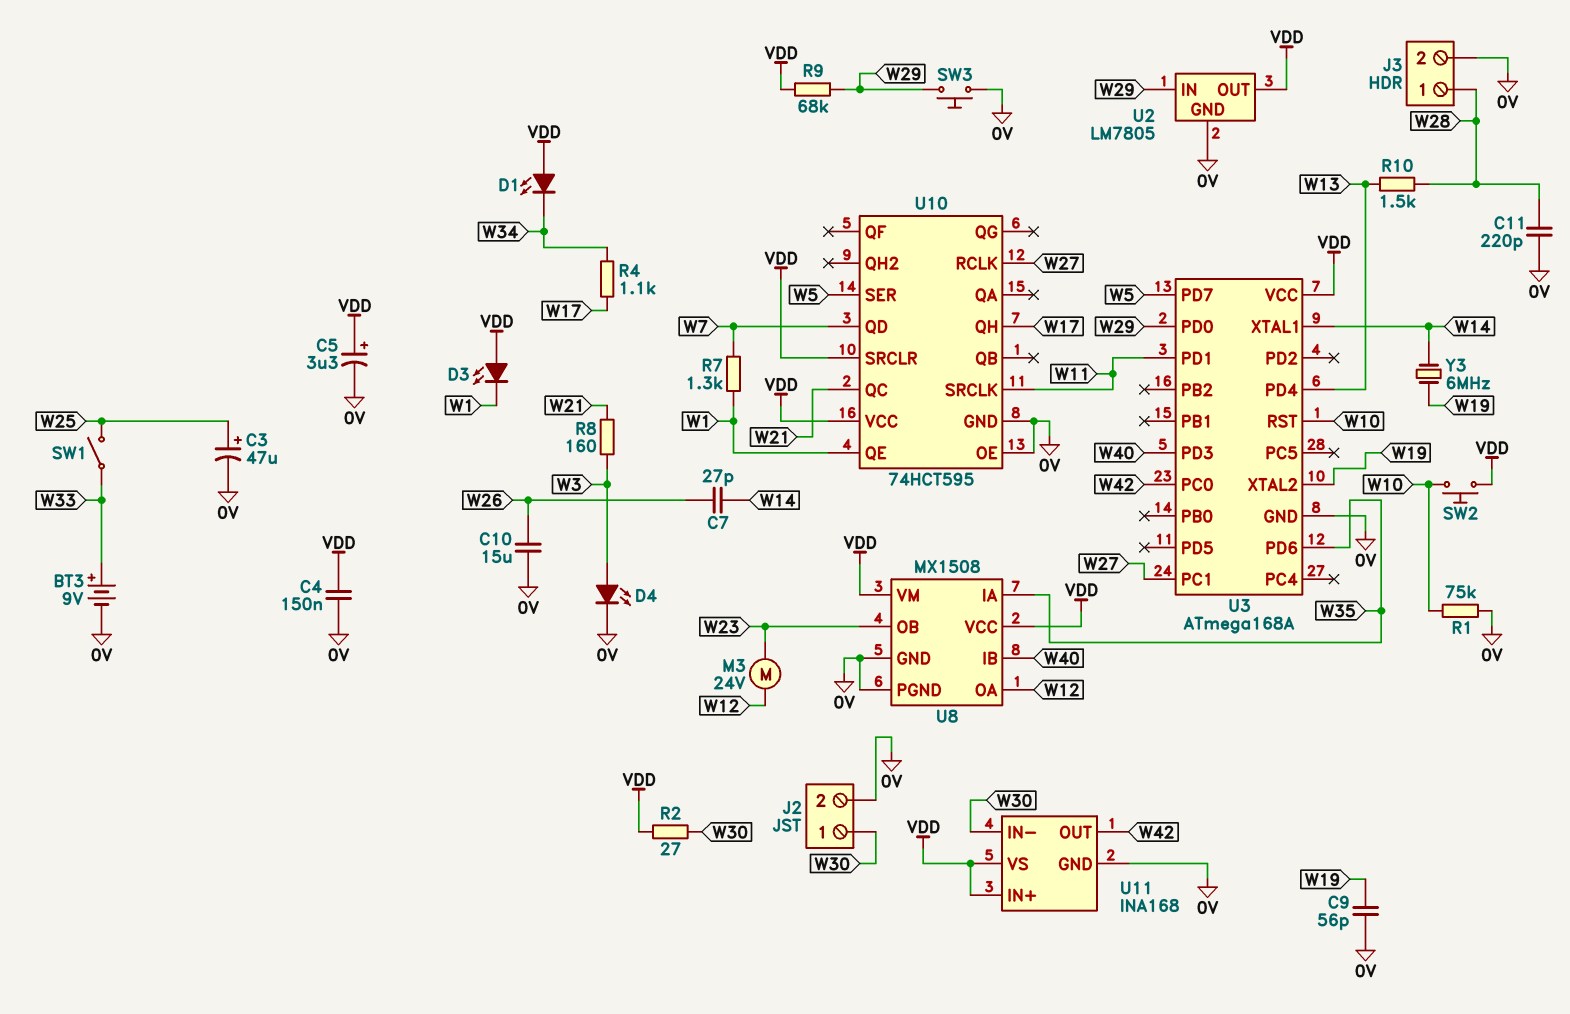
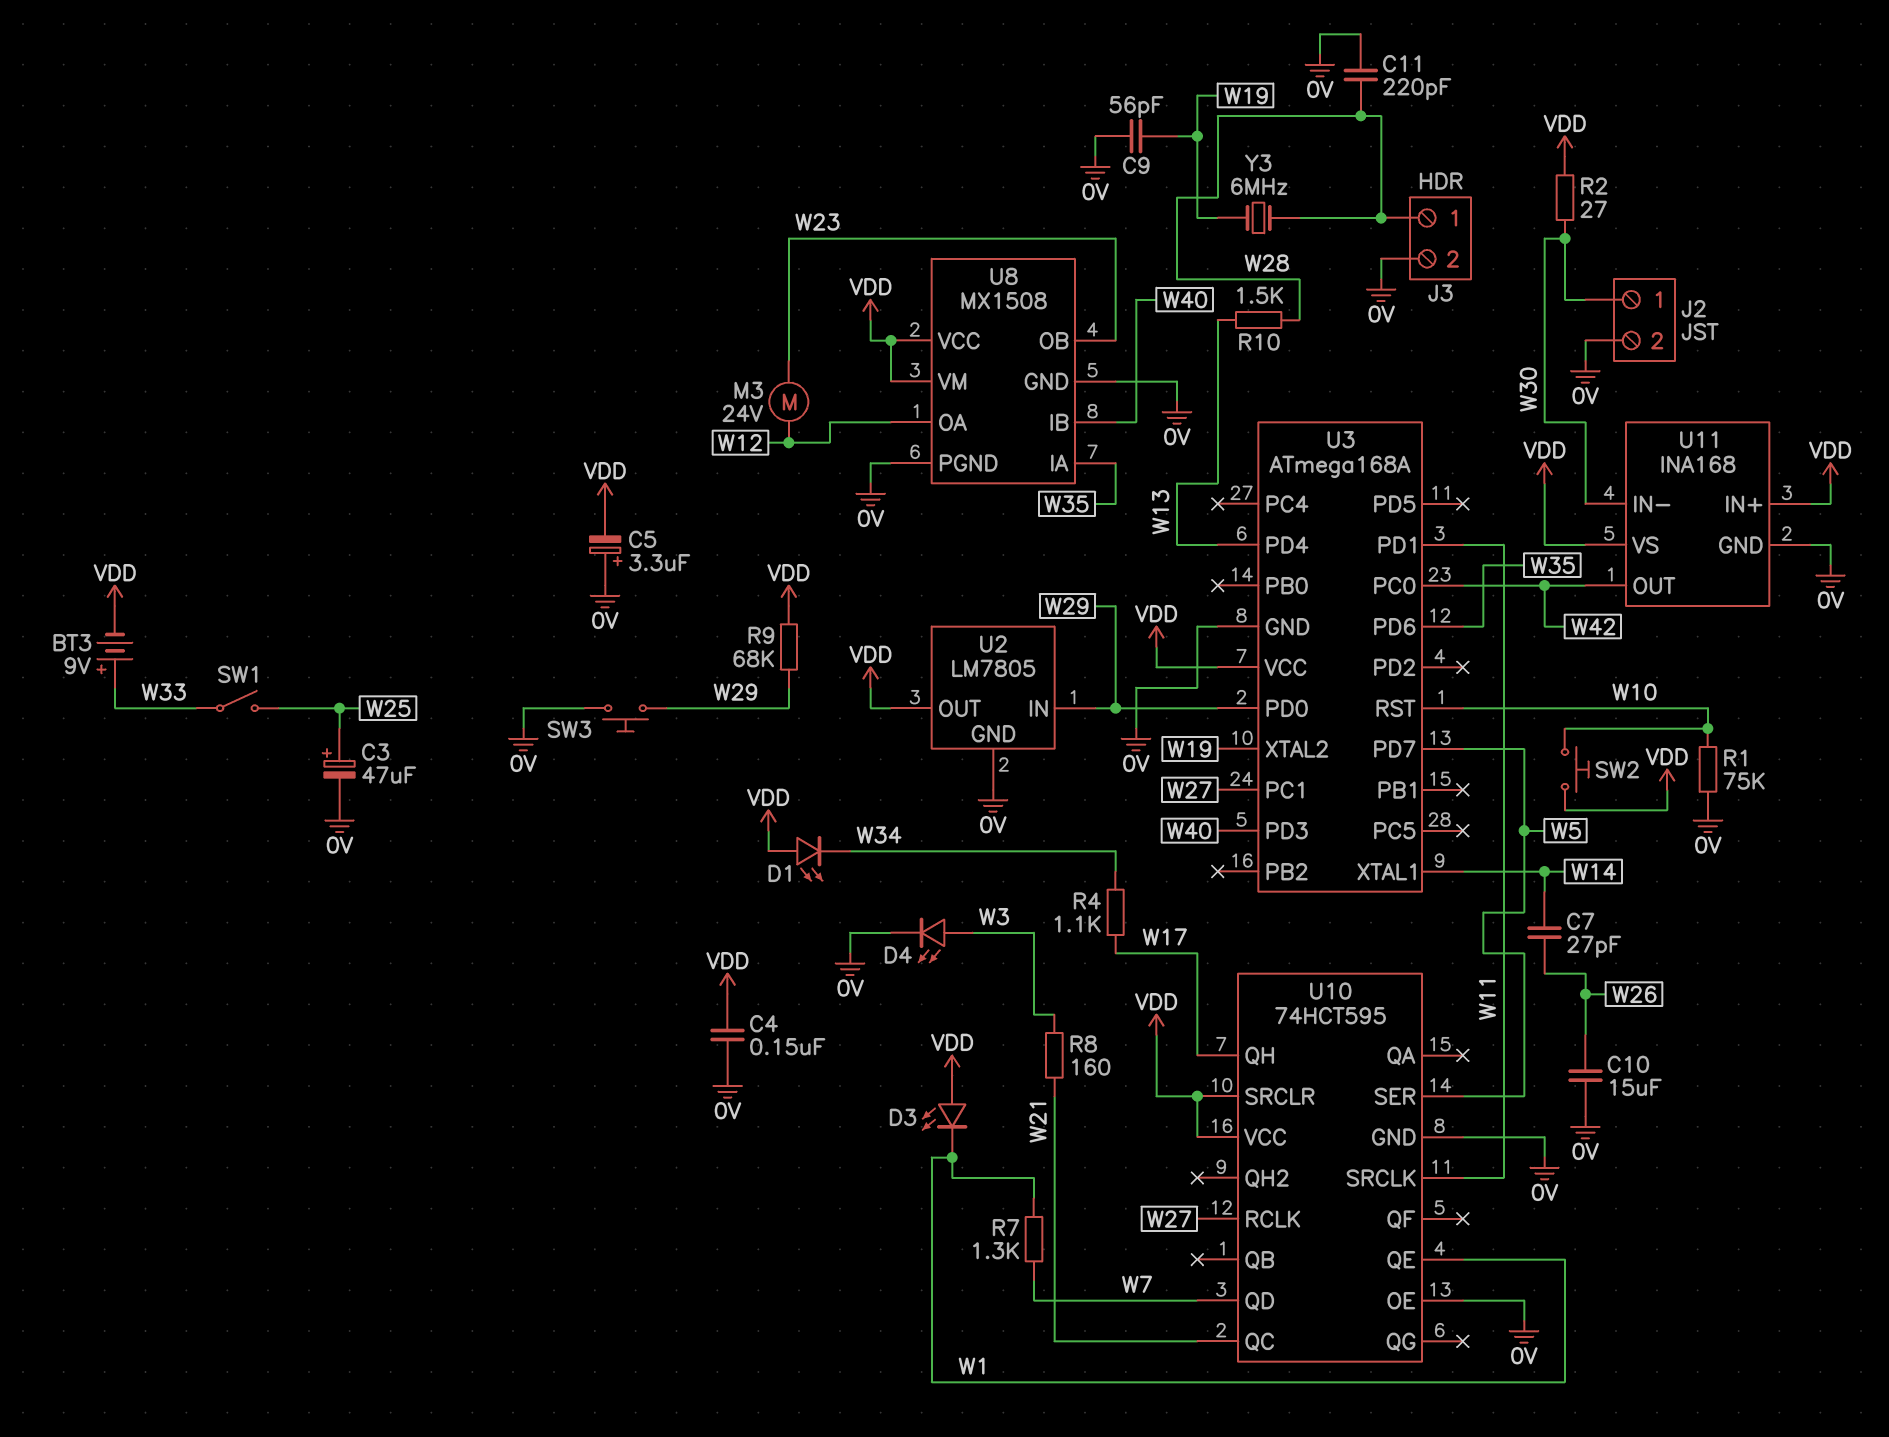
BT3: 9V (plus W33, minus 0V) -> 9V (plus W33, minus VDD)
C5: 3.3uF (plus VDD, minus 0V) -> 3.3uF (plus 0V, minus VDD)
Y3: 6MHz (W14, W19) -> 6MHz (W19, W28)

